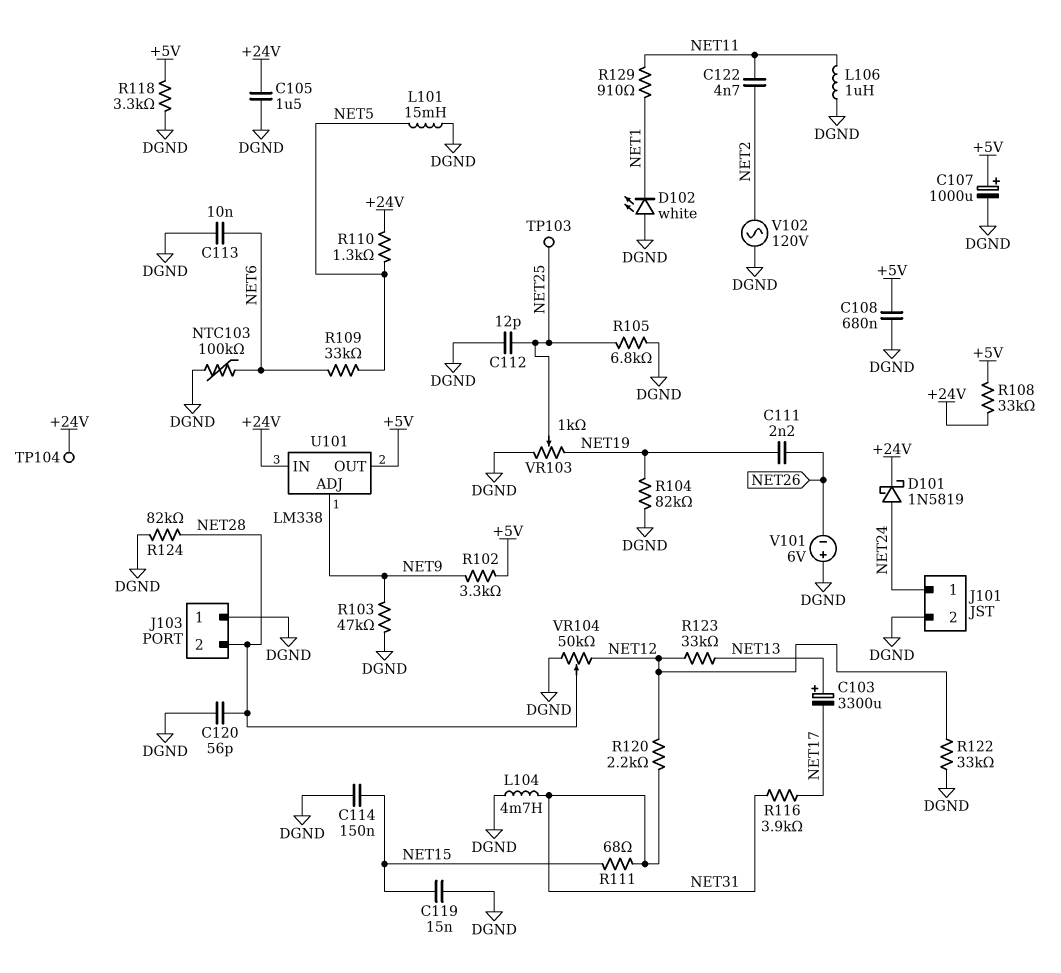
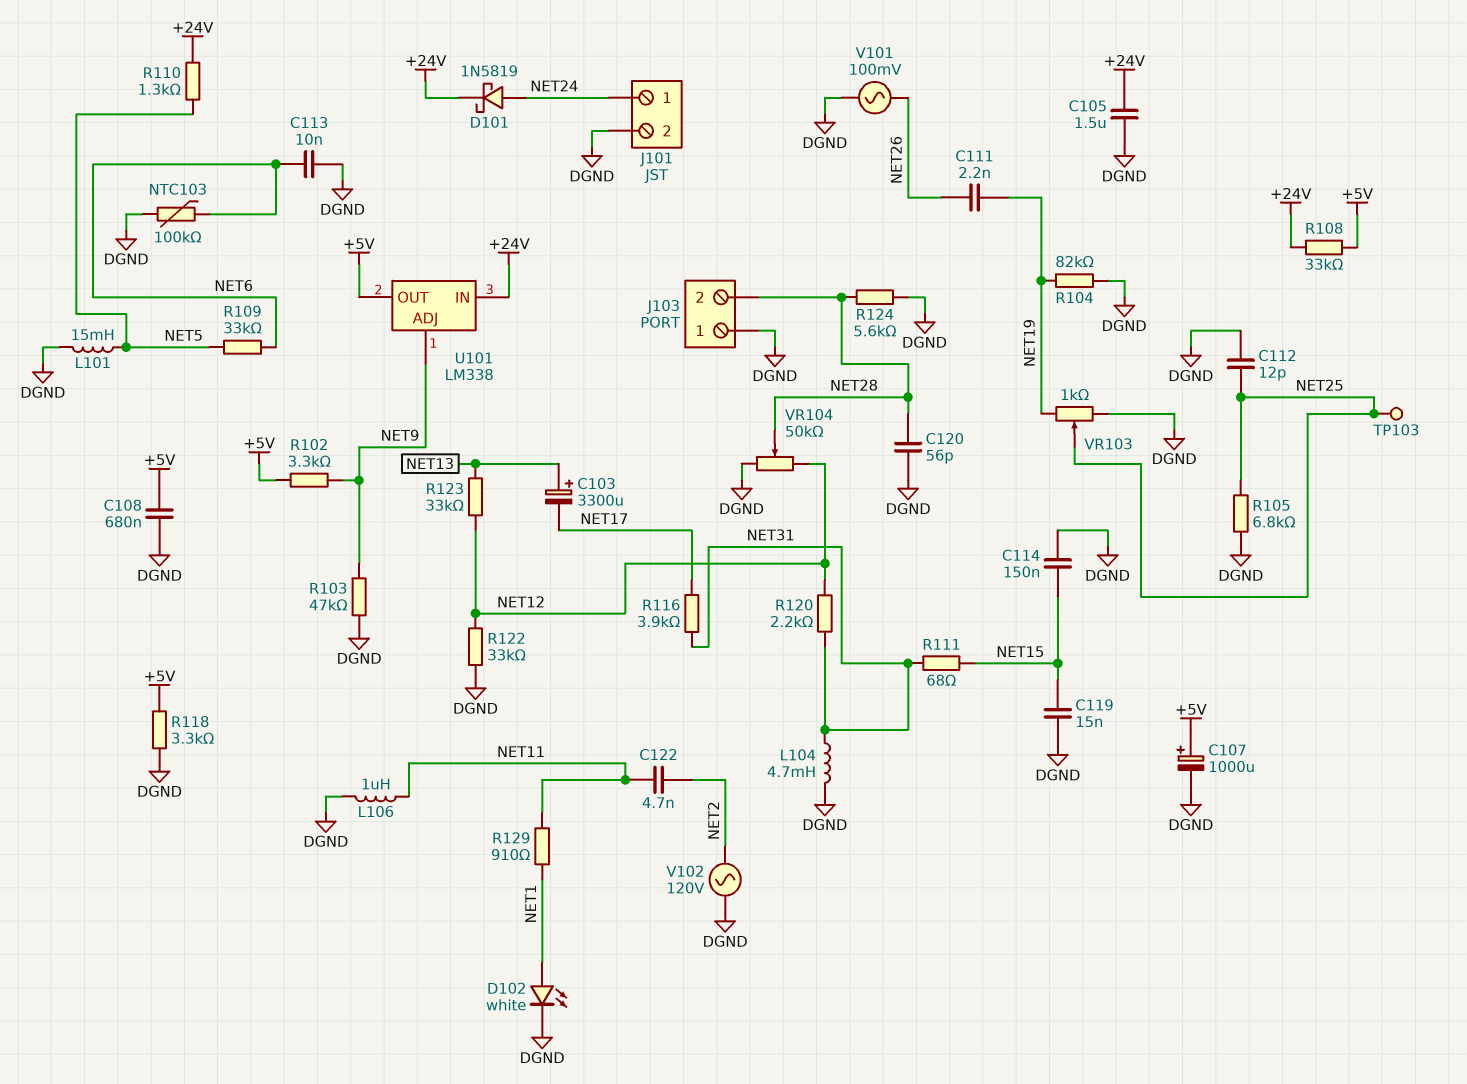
D102: LED white (A DGND, K NET1) -> LED white (A NET1, K DGND)
R124: 82k (DGND, NET28) -> 5.6k (DGND, NET28)
TP104: test point (+24V) -> none
V101: 6V (plus DGND, minus NET26) -> AC 100mV (DGND, NET26)

